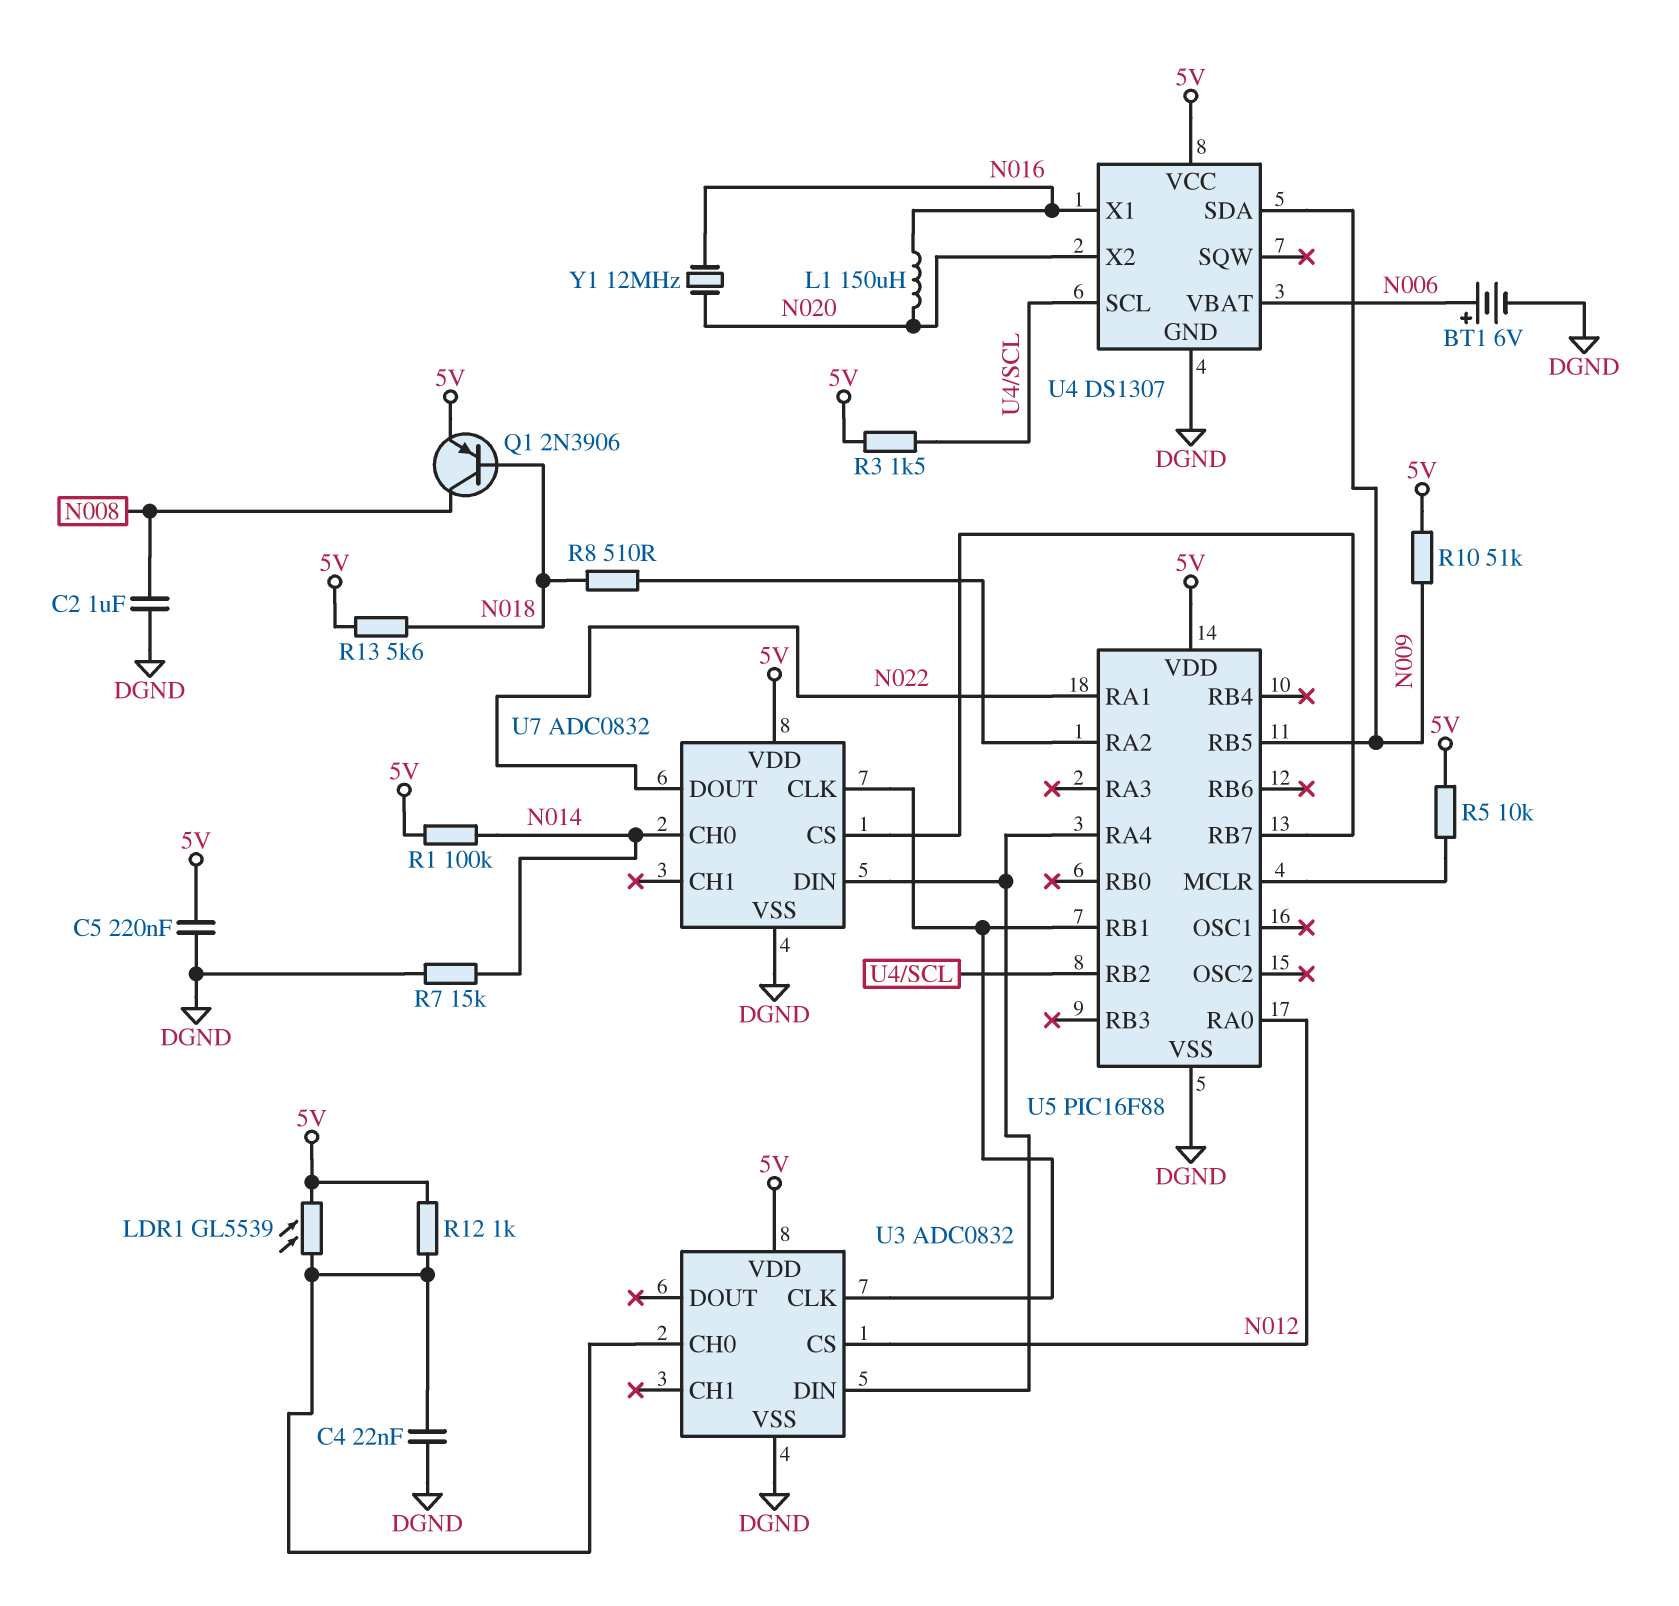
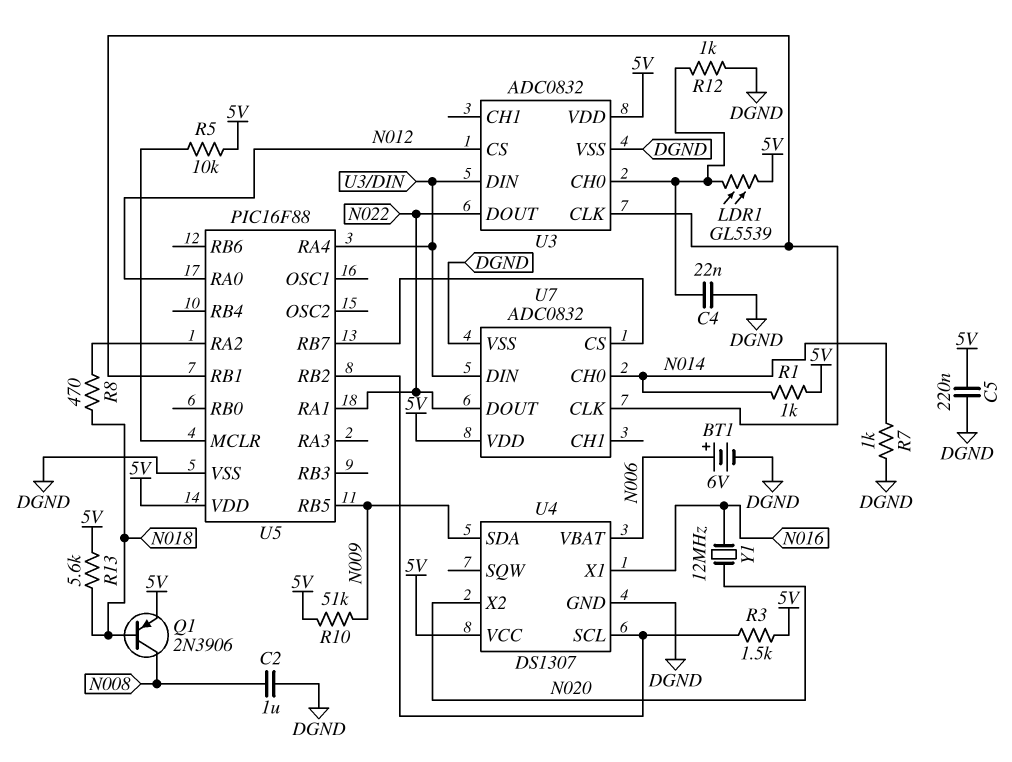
L1: 150uH (N016, N020) -> none
R1: 100k (5V, N014) -> 1k (5V, N014)
R7: 15k (DGND, N014) -> 1k (DGND, N014)
R8: 510 (N018, U5/RA2) -> 470 (N018, U5/RA2)
R12: 1k (5V, U3/CH0) -> 1k (DGND, U3/CH0)
U3 pin DOUT: none -> N022

